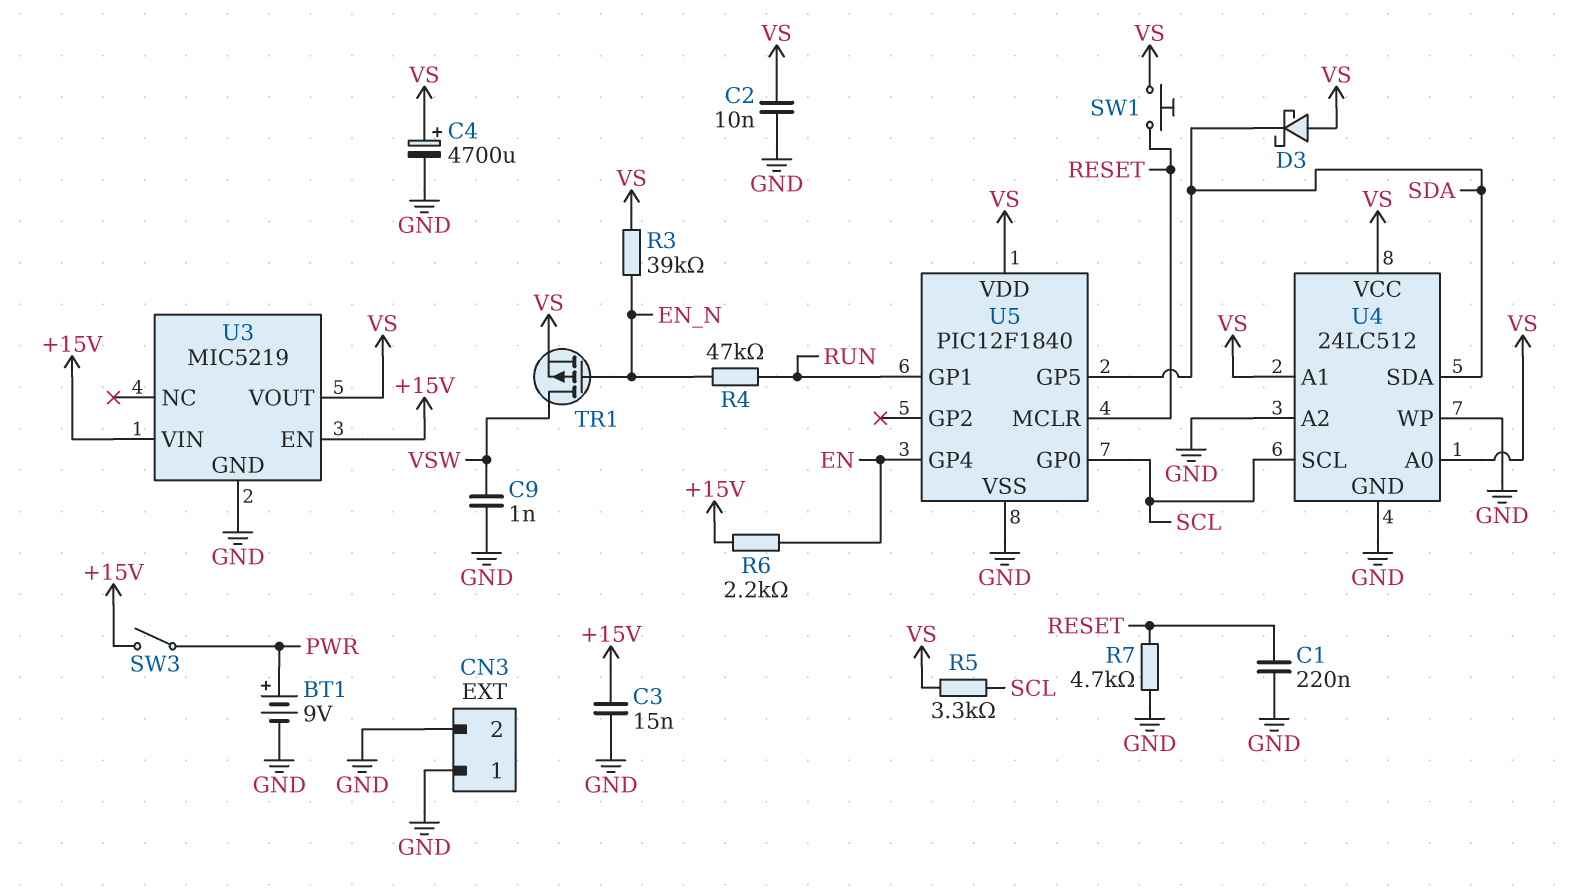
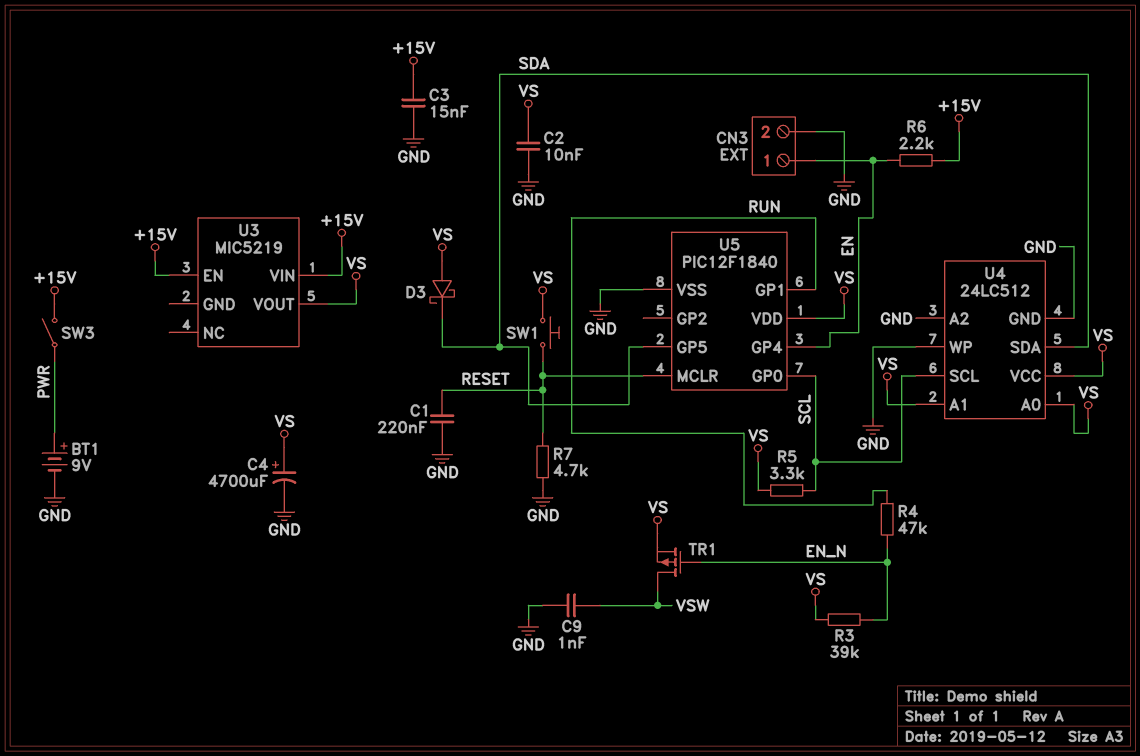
CN3 pin 1: GND -> EN
U3 pin GND: GND -> none

